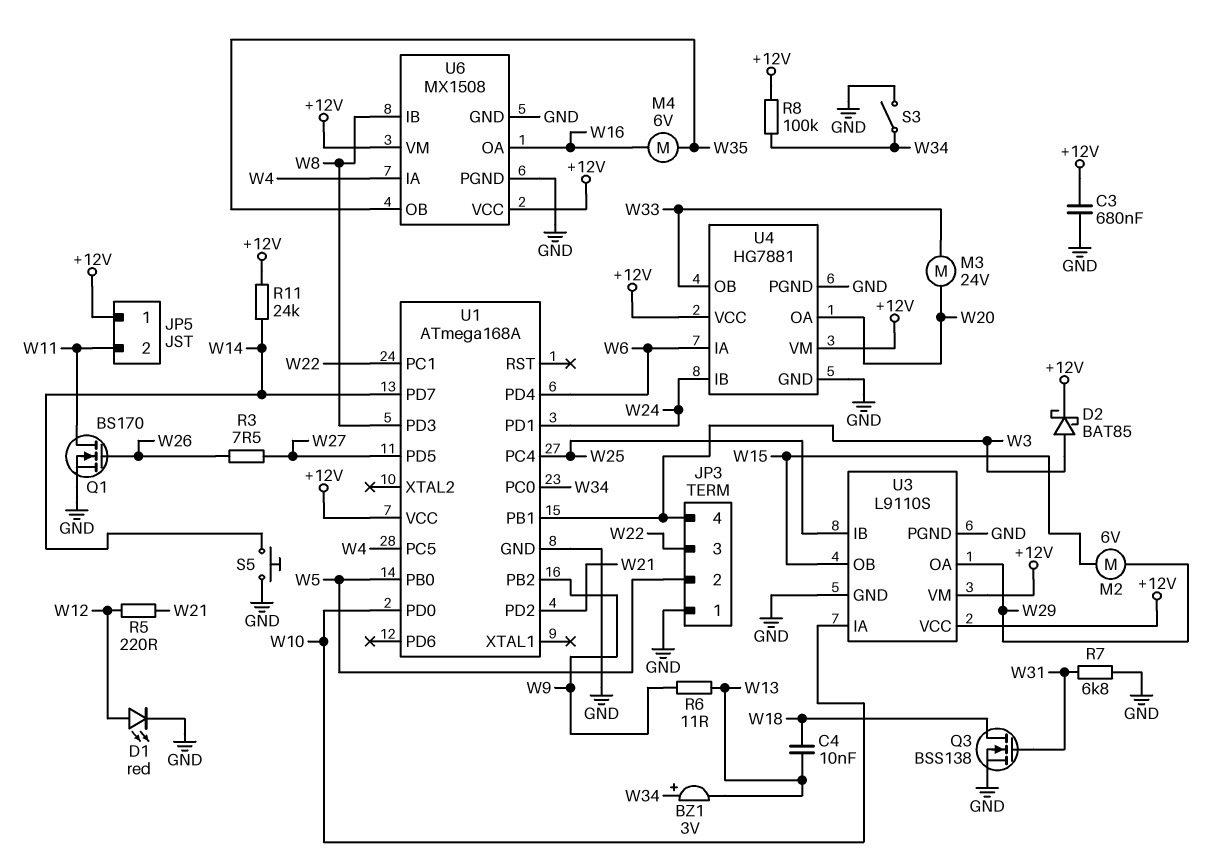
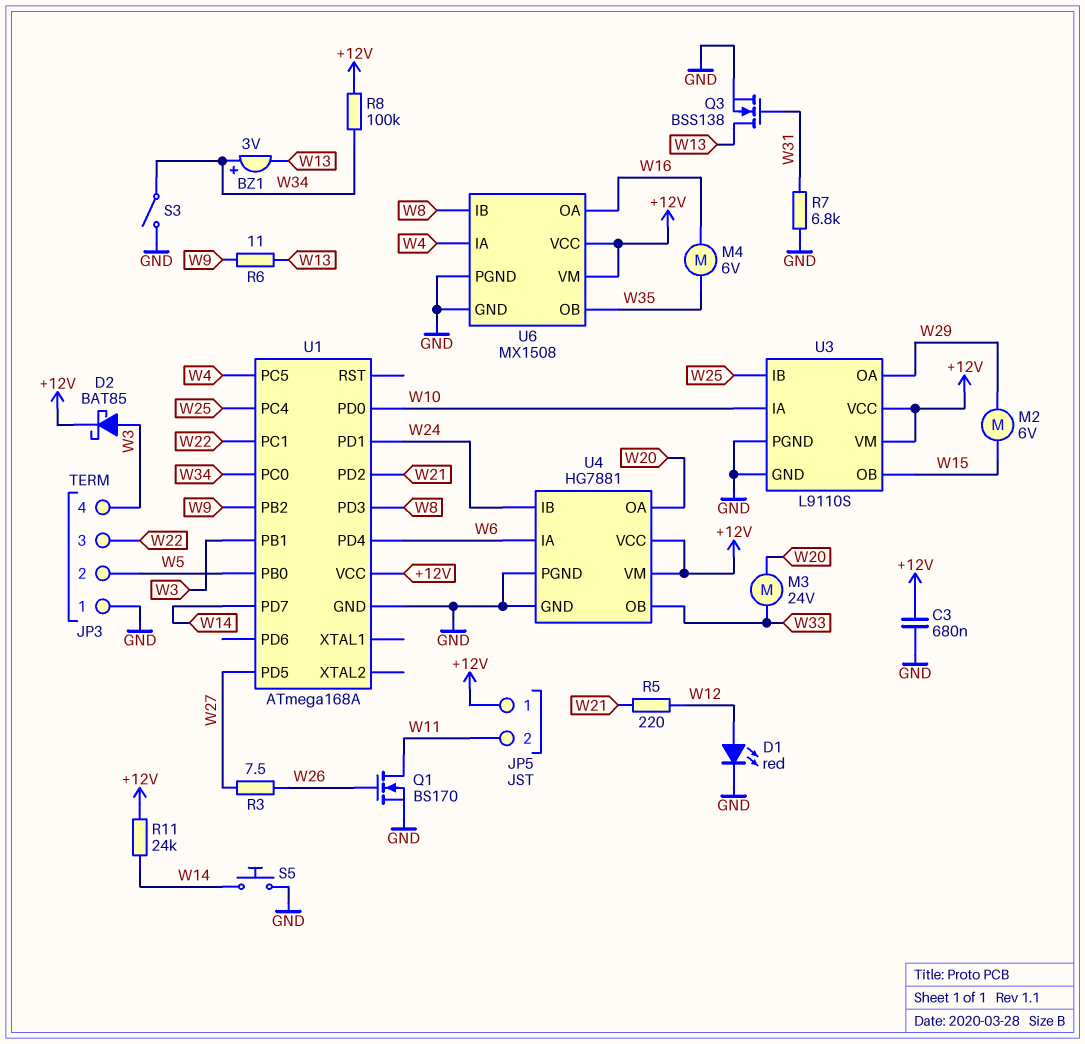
C4: 10nF (W13, W18) -> none
Q3: NMOS BSS138 (G W31, D W18, S GND) -> NMOS BSS138 (G W31, D W13, S GND)

